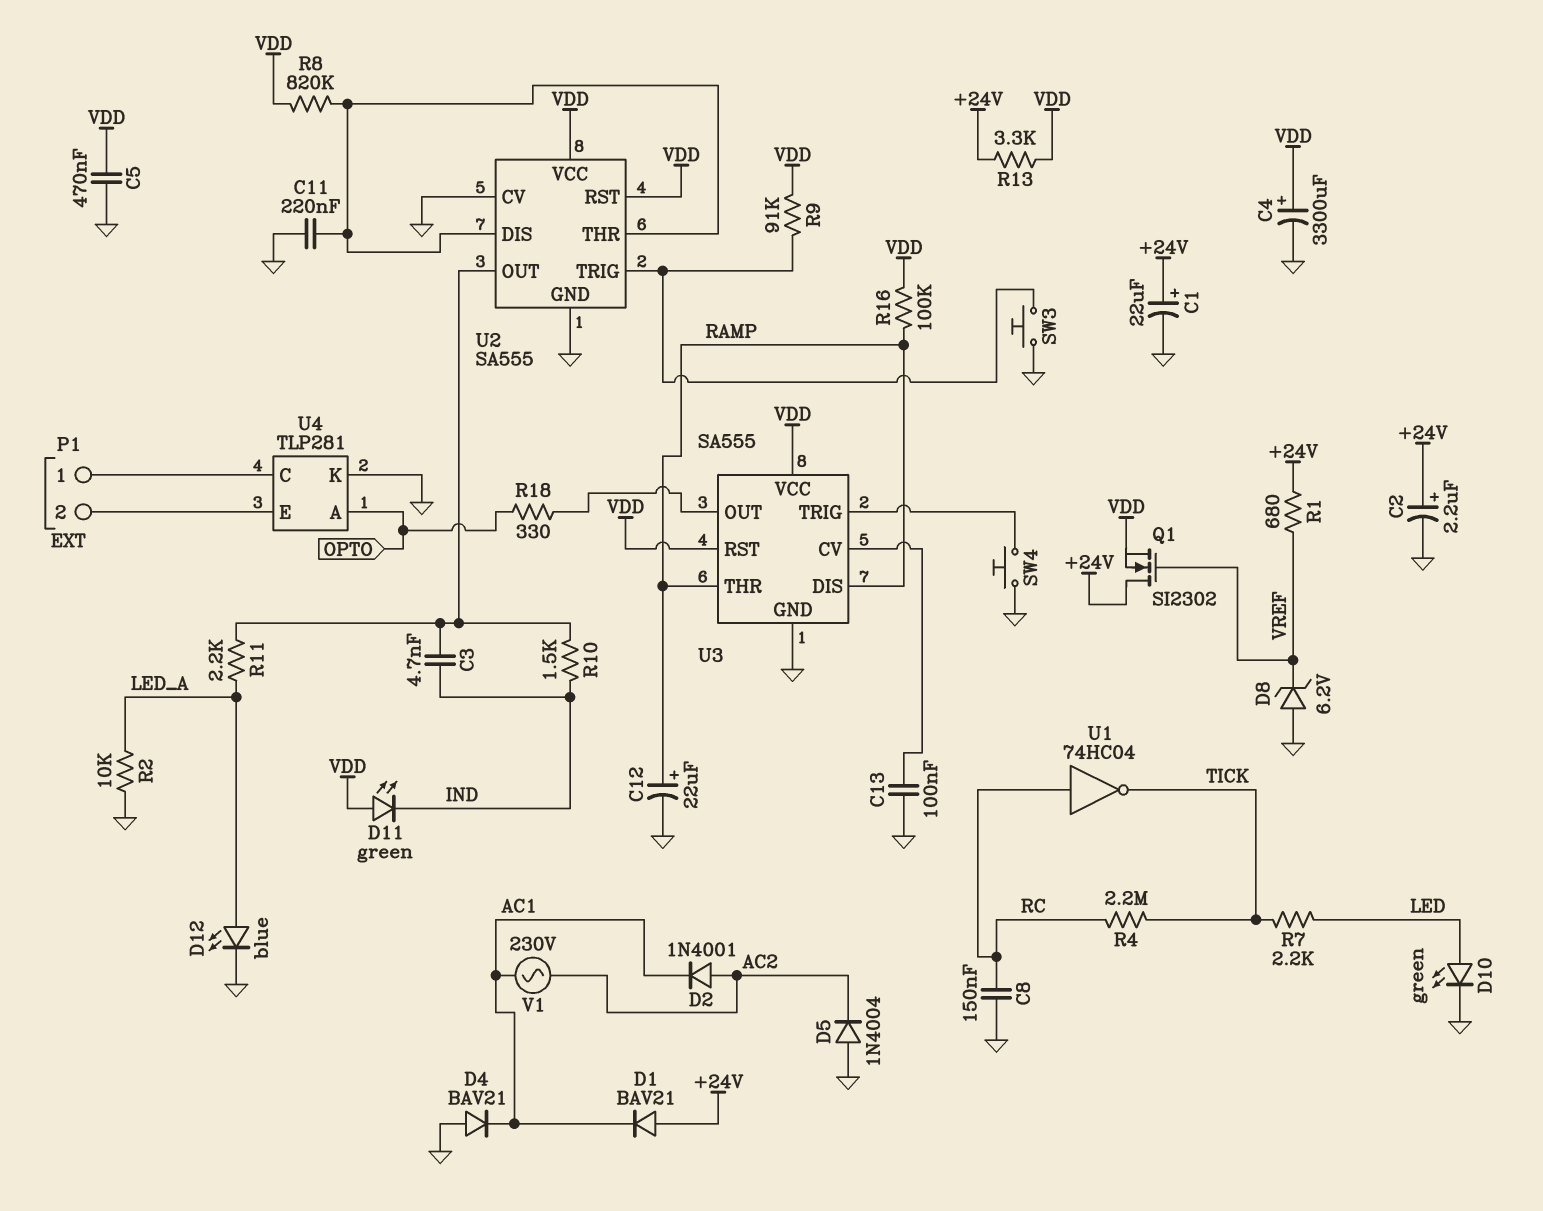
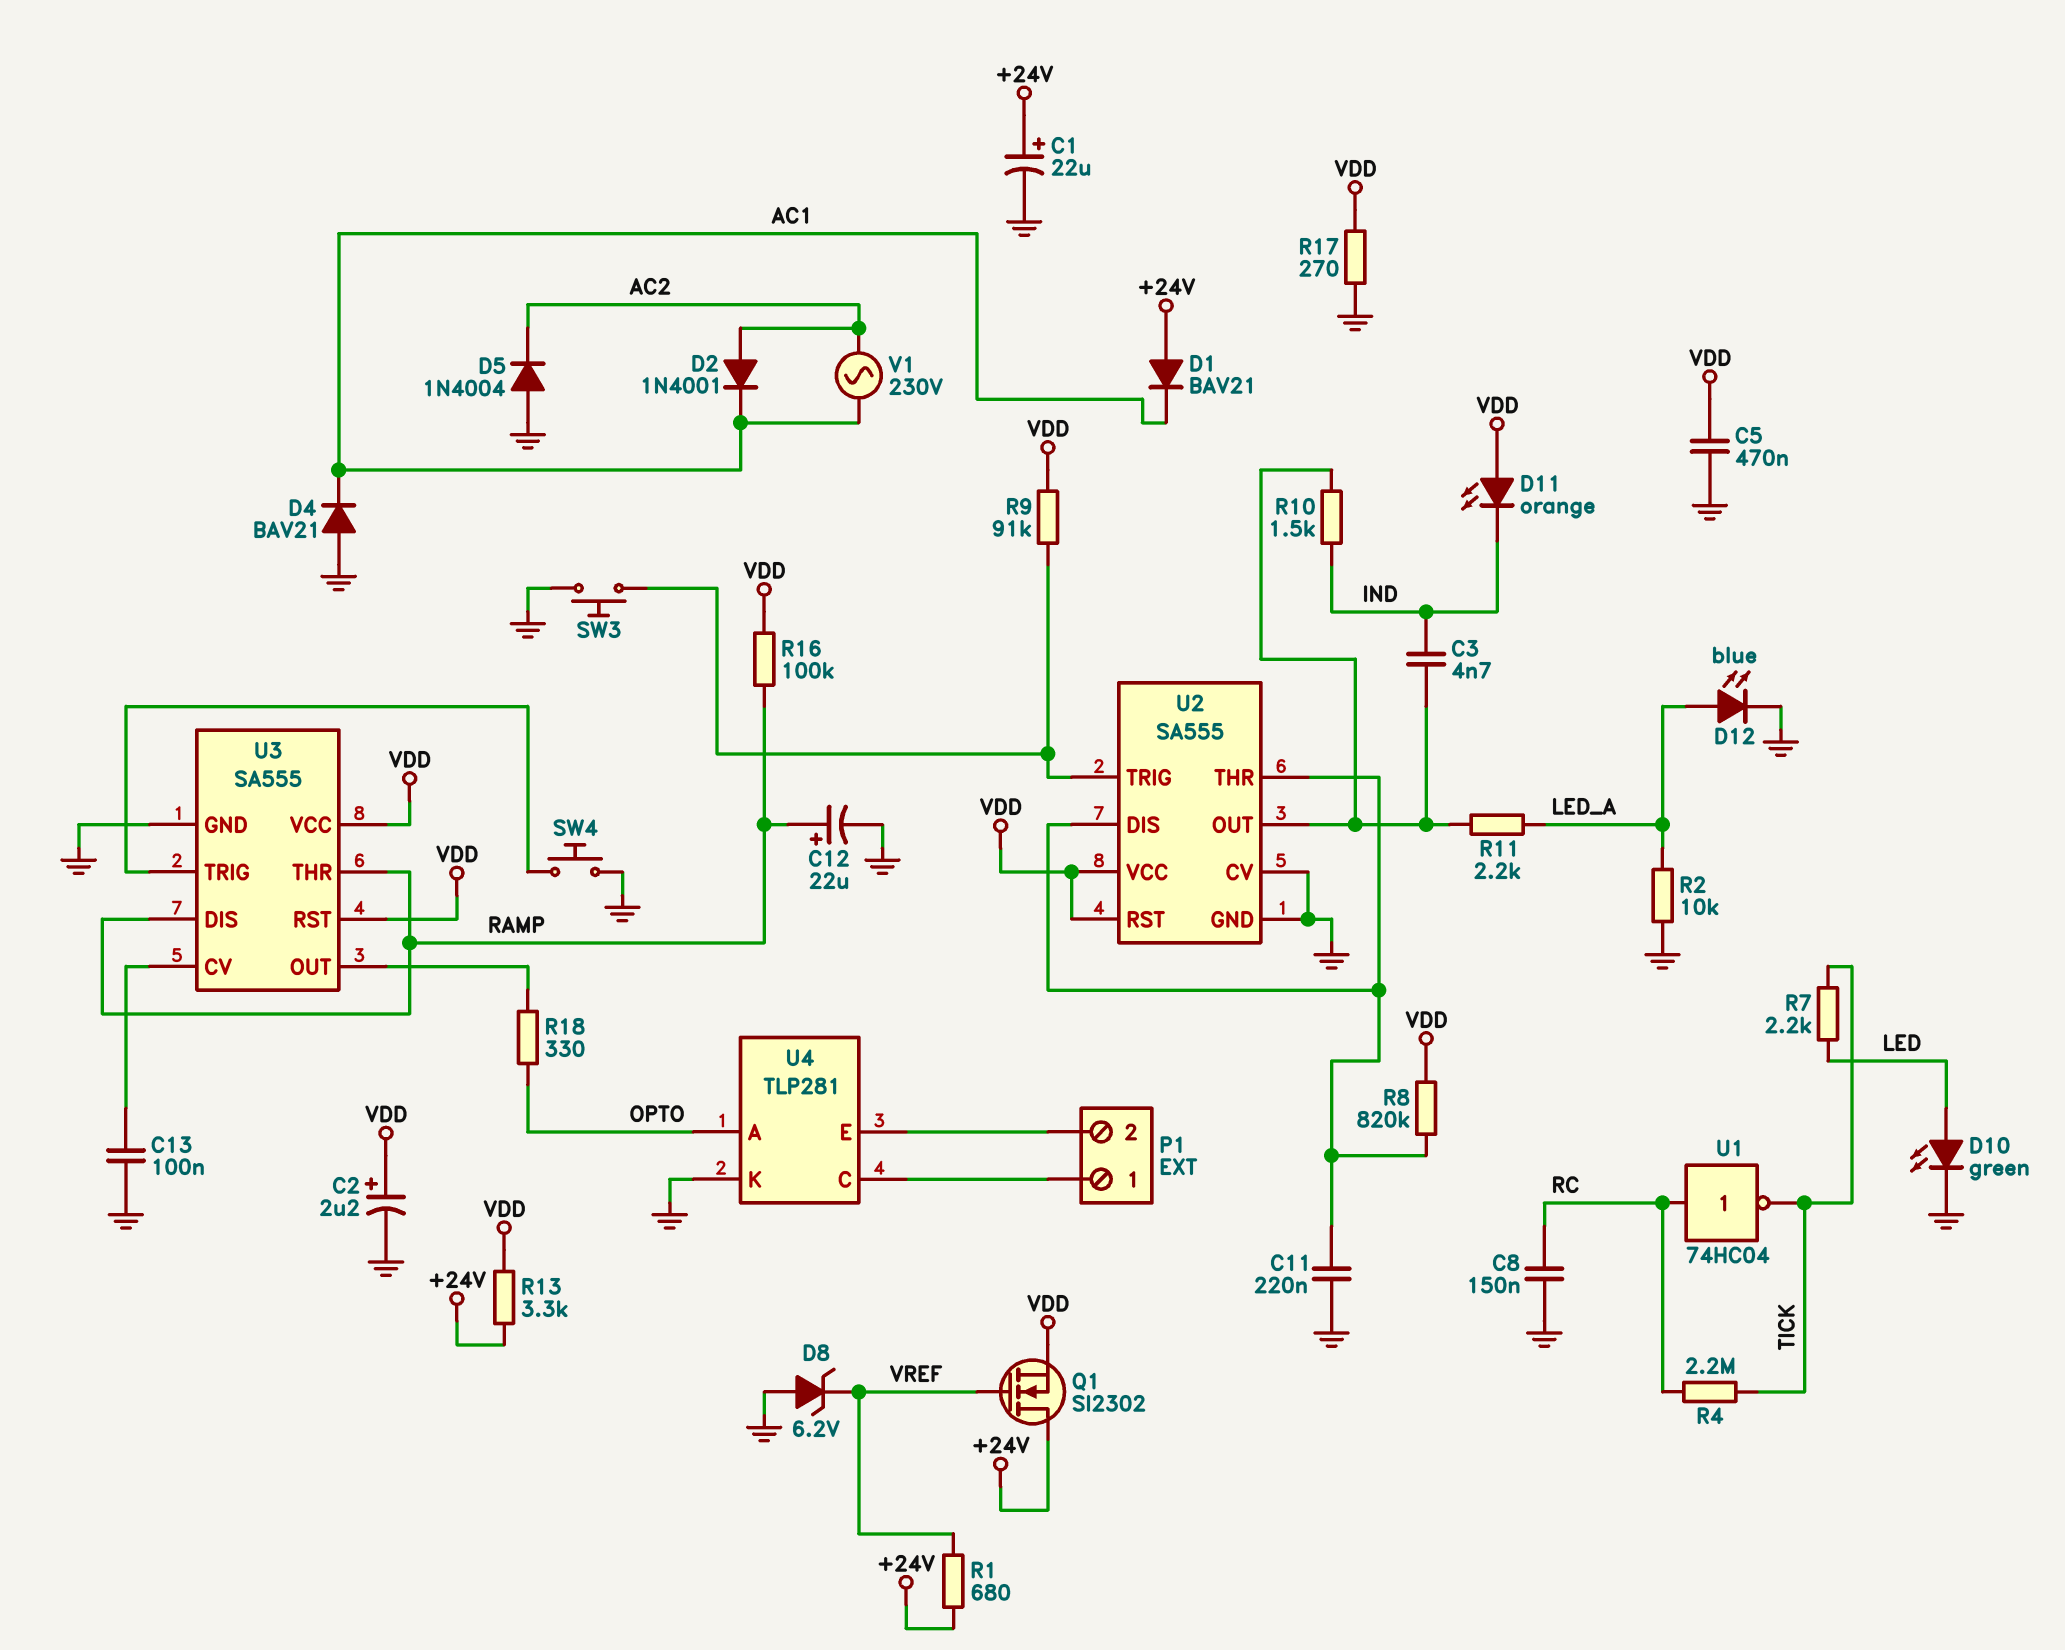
C2: 2.2uF (plus +24V, minus GND) -> 2.2uF (plus VDD, minus GND)
C4: 3300uF (plus VDD, minus GND) -> none
D11: LED green (A VDD, K IND) -> LED orange (A VDD, K IND)
R17: none -> 270 (GND, VDD)

